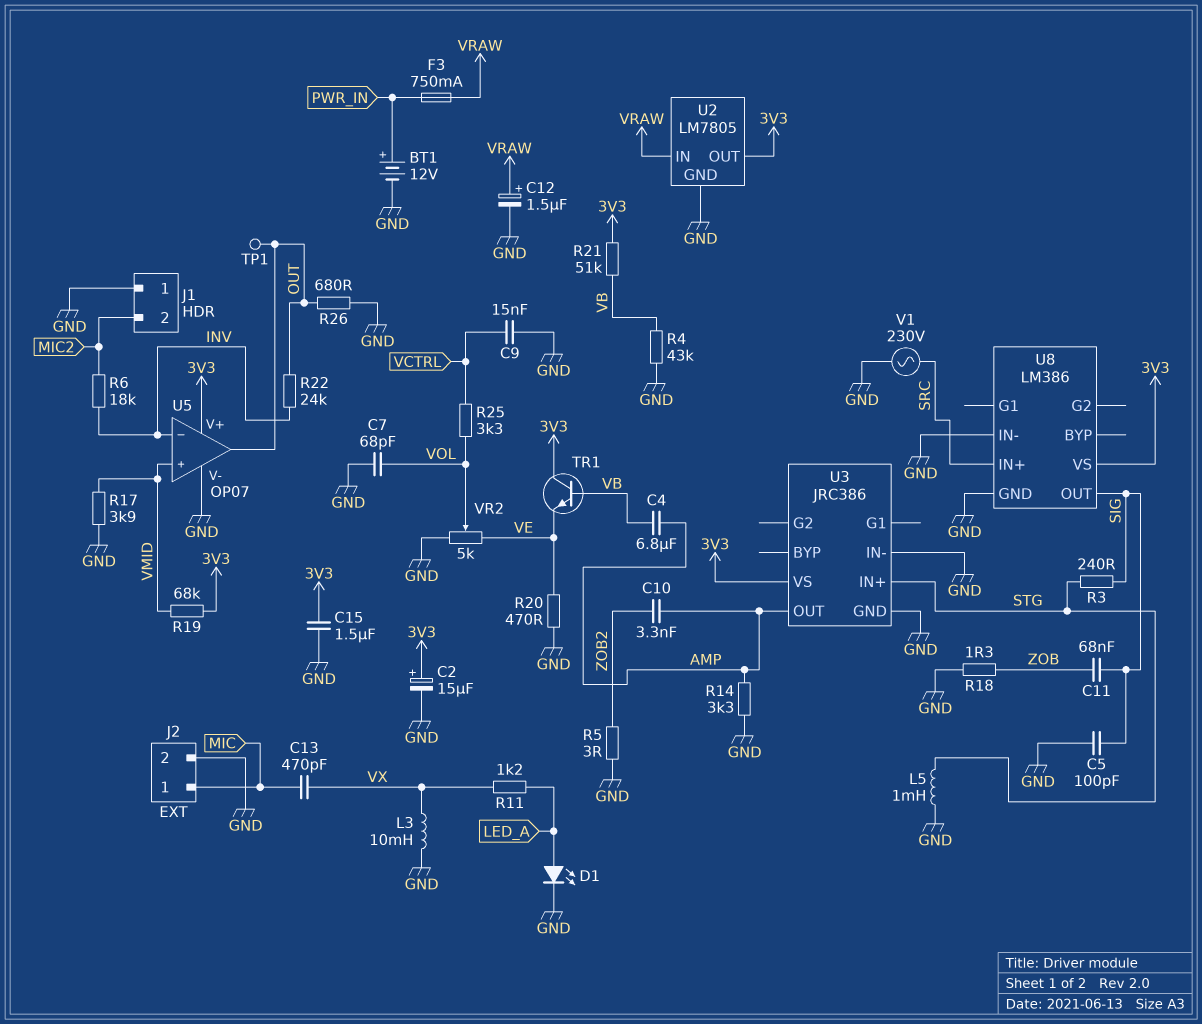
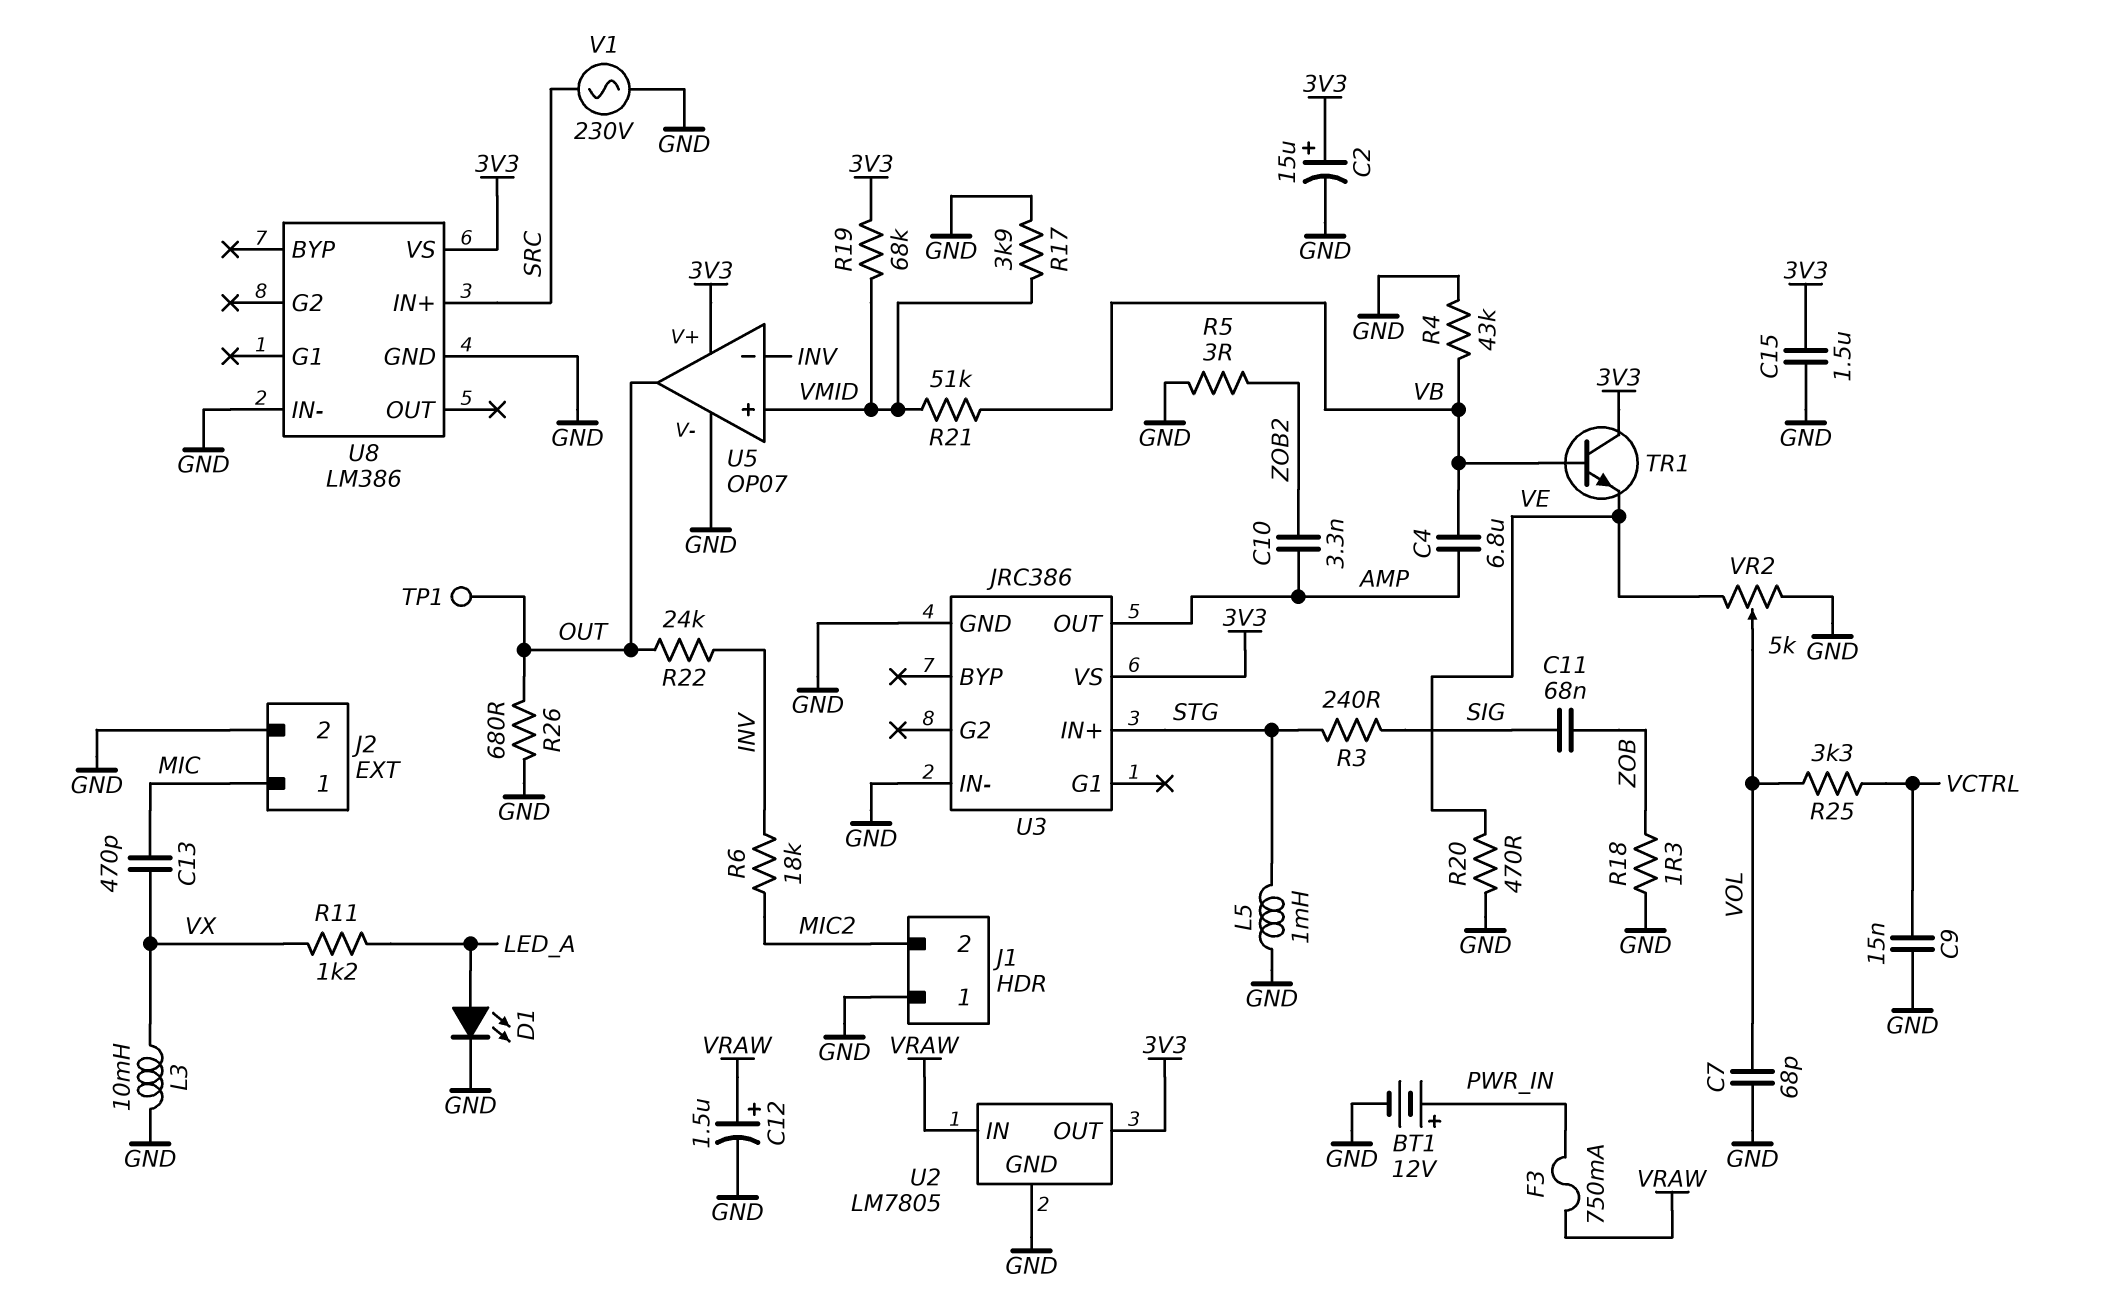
C5: 100pF (GND, SIG) -> none
R14: 3.3k (AMP, GND) -> none
R21: 51k (3V3, VB) -> 51k (VB, VMID)
U8 pin OUT: SIG -> none

